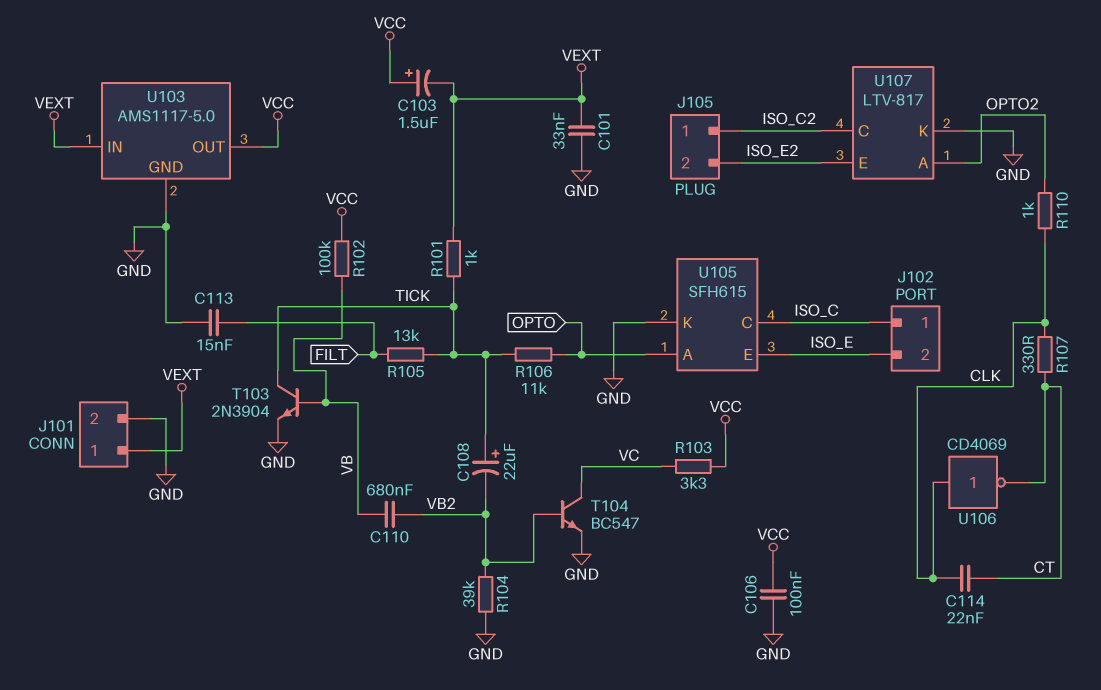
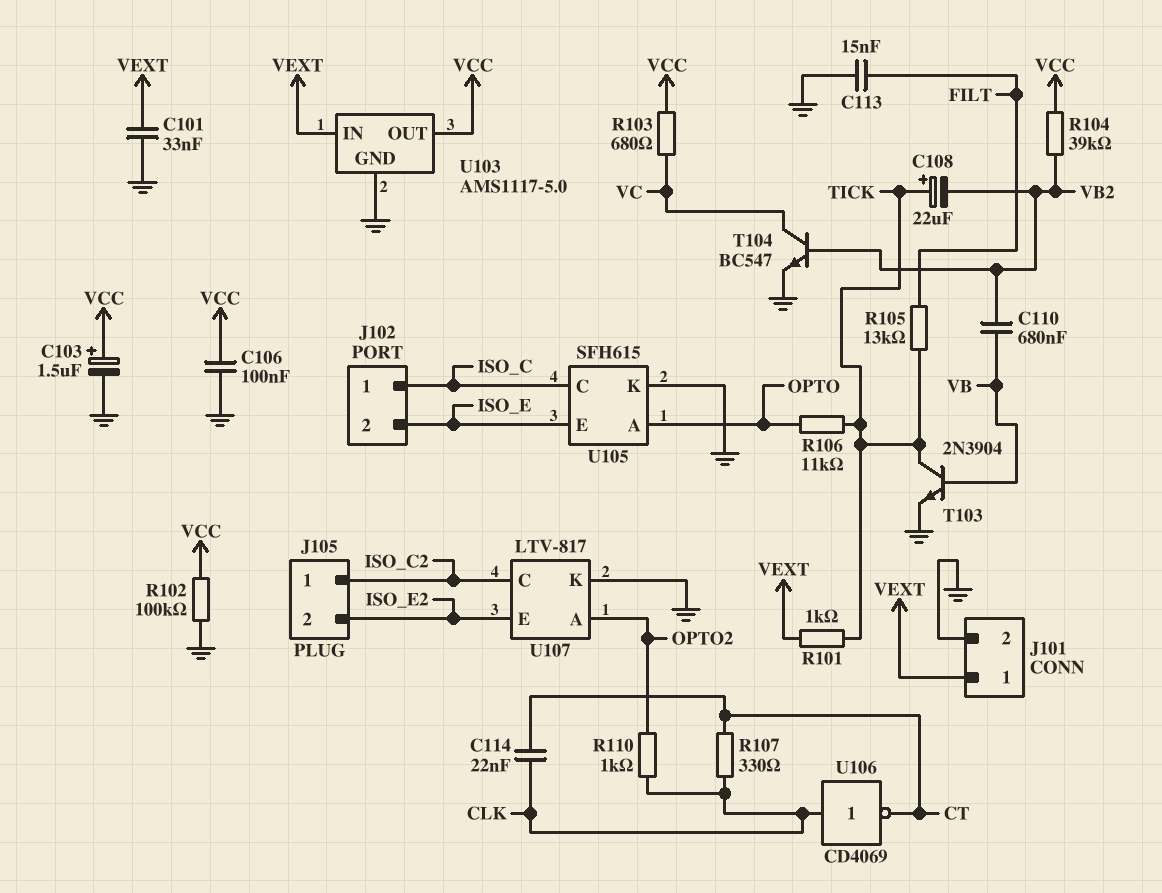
C103: 1.5uF (plus VCC, minus VEXT) -> 1.5uF (plus VCC, minus GND)
R102: 100k (VB, VCC) -> 100k (GND, VCC)
R103: 3.3k (VC, VCC) -> 680 (VC, VCC)
R104: 39k (GND, VB2) -> 39k (VB2, VCC)

